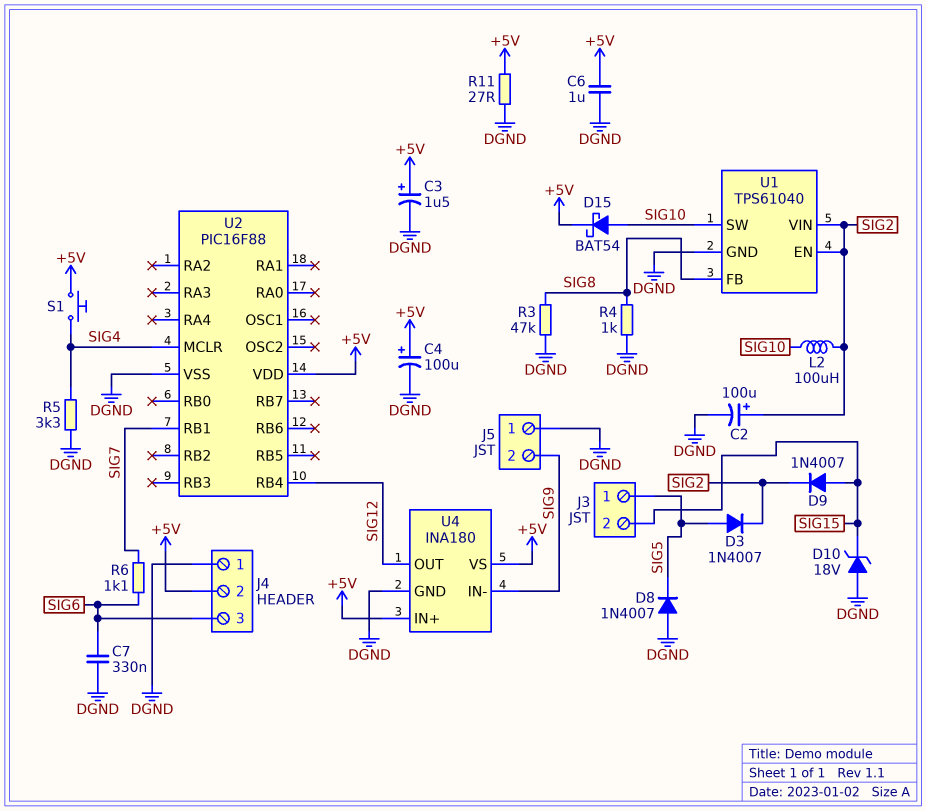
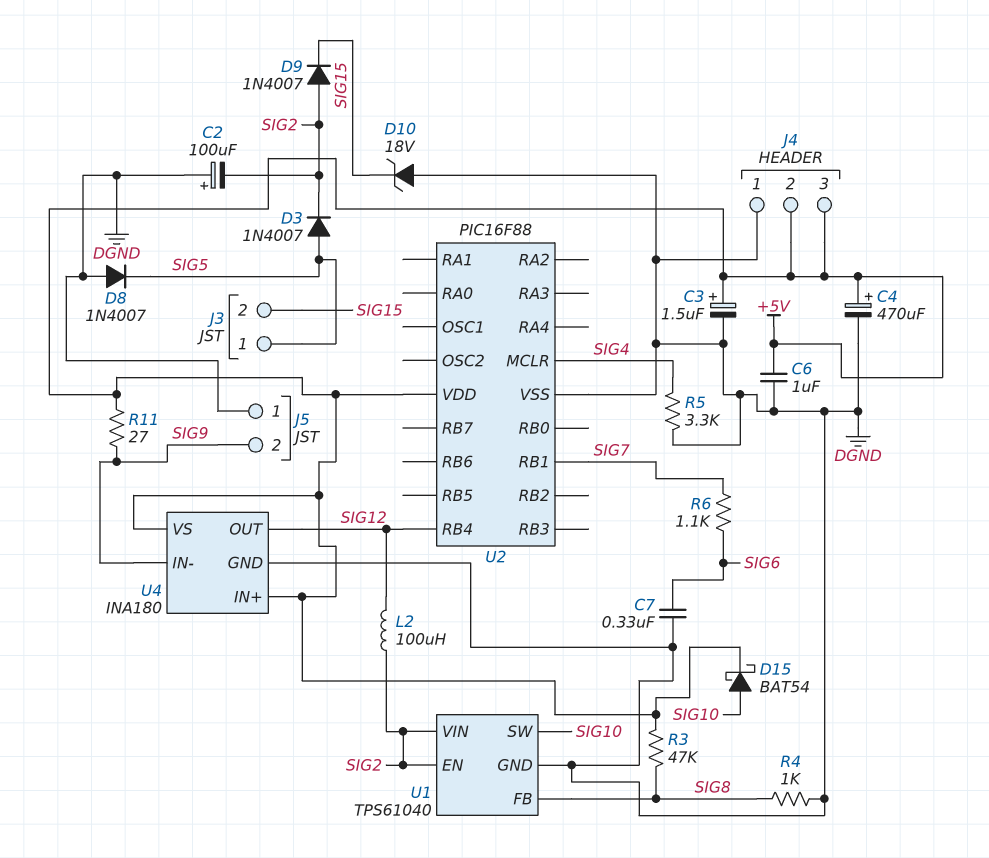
C2: 100uF (plus SIG2, minus DGND) -> 100uF (plus DGND, minus SIG2)
C4: 100uF (plus +5V, minus DGND) -> 470uF (plus +5V, minus DGND)
D9: diode 1N4007 (A SIG15, K SIG2) -> diode 1N4007 (A SIG2, K SIG15)
J4 pin 3: SIG6 -> +5V
L2: 100uH (SIG2, SIG10) -> 100uH (SIG2, SIG12)
R3: 47k (DGND, SIG8) -> 47k (+5V, SIG8)
R11: 27 (+5V, DGND) -> 27 (+5V, SIG9)
S1: button (+5V, SIG4) -> none

